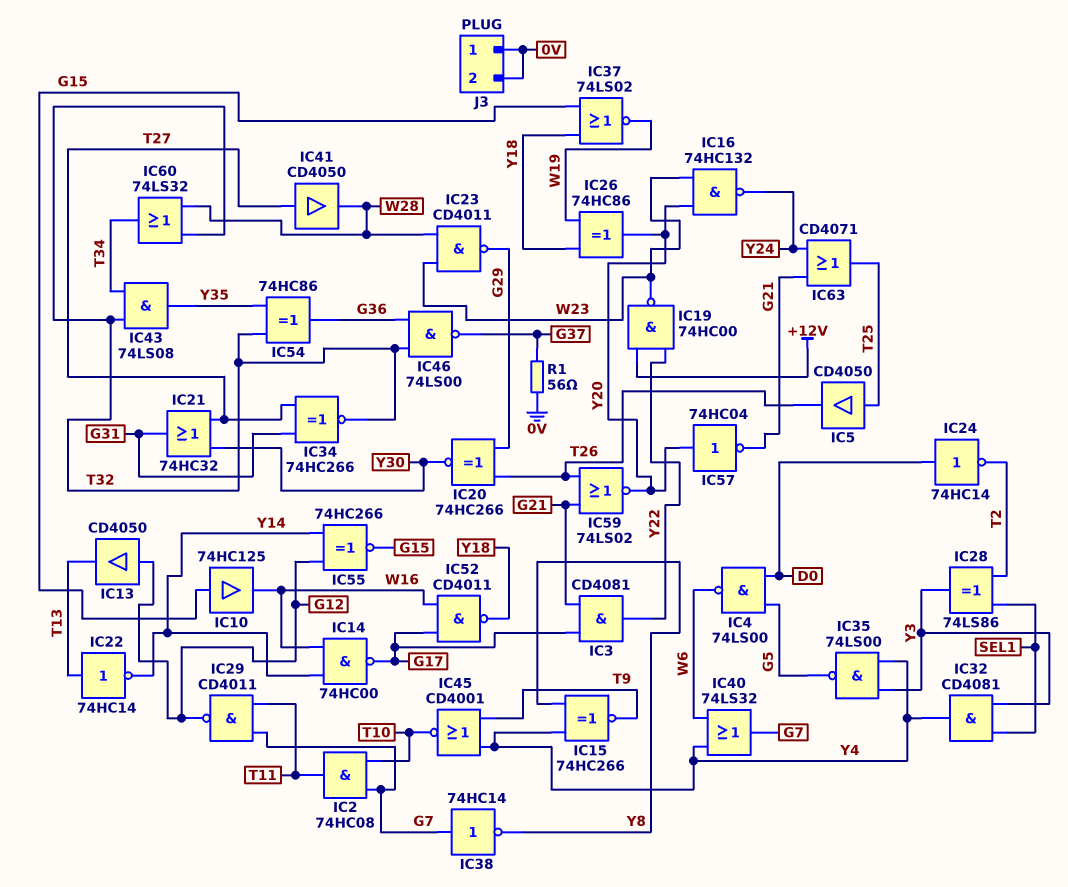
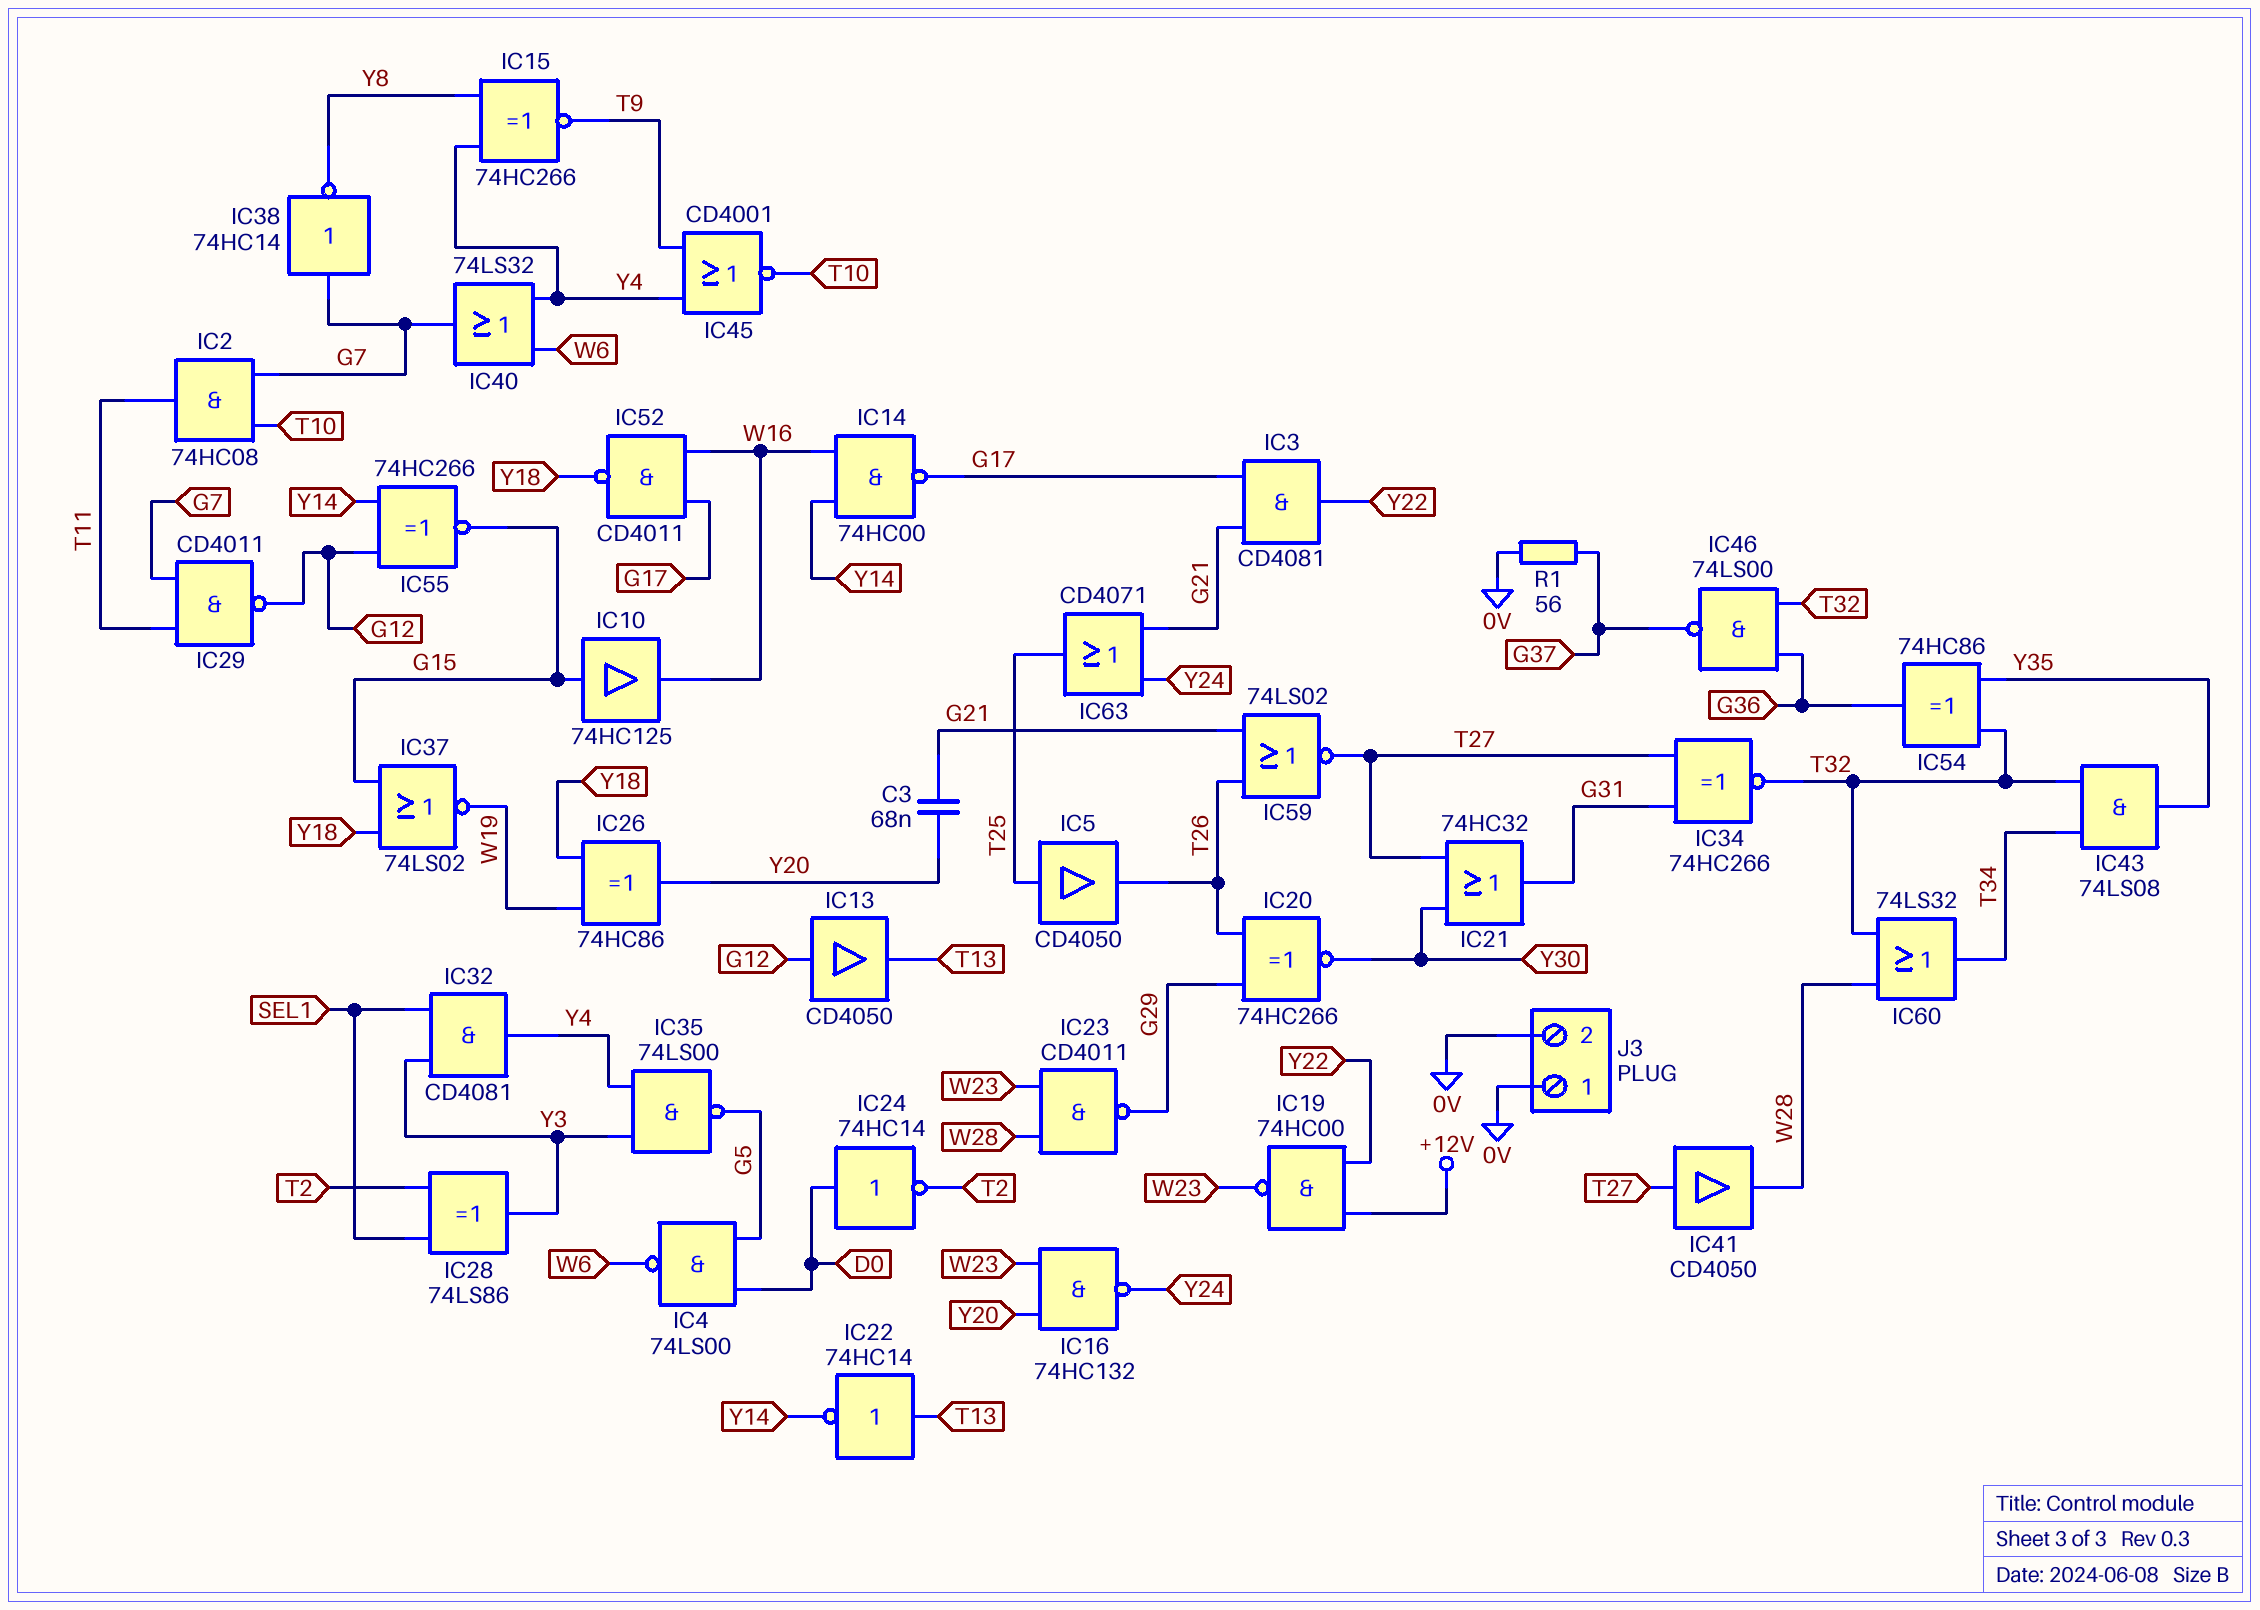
C3: none -> 68nF (G21, Y20)
IC57: NOT 74HC04 (in Y20, out G21) -> none
IC59: NOR 74LS02 (in G21, in T26, out Y20) -> NOR 74LS02 (in G21, in T26, out T27)

